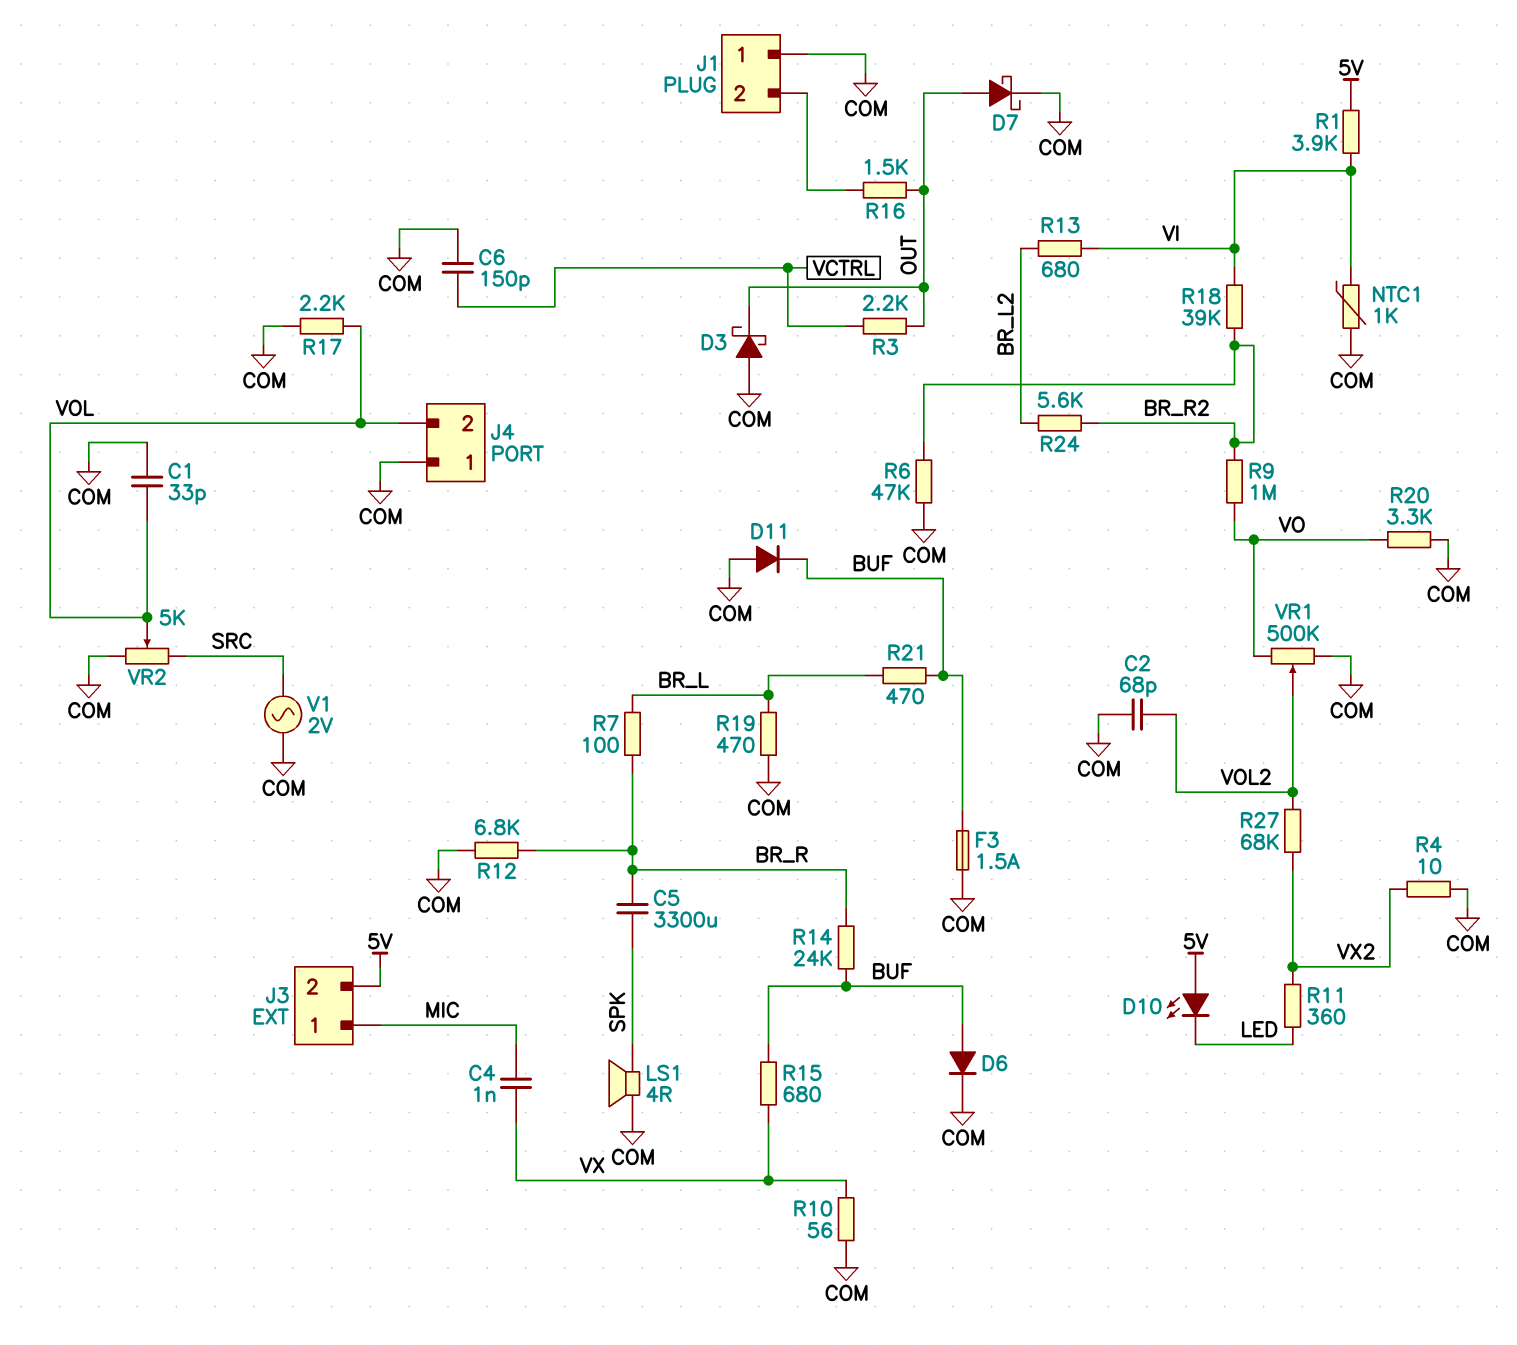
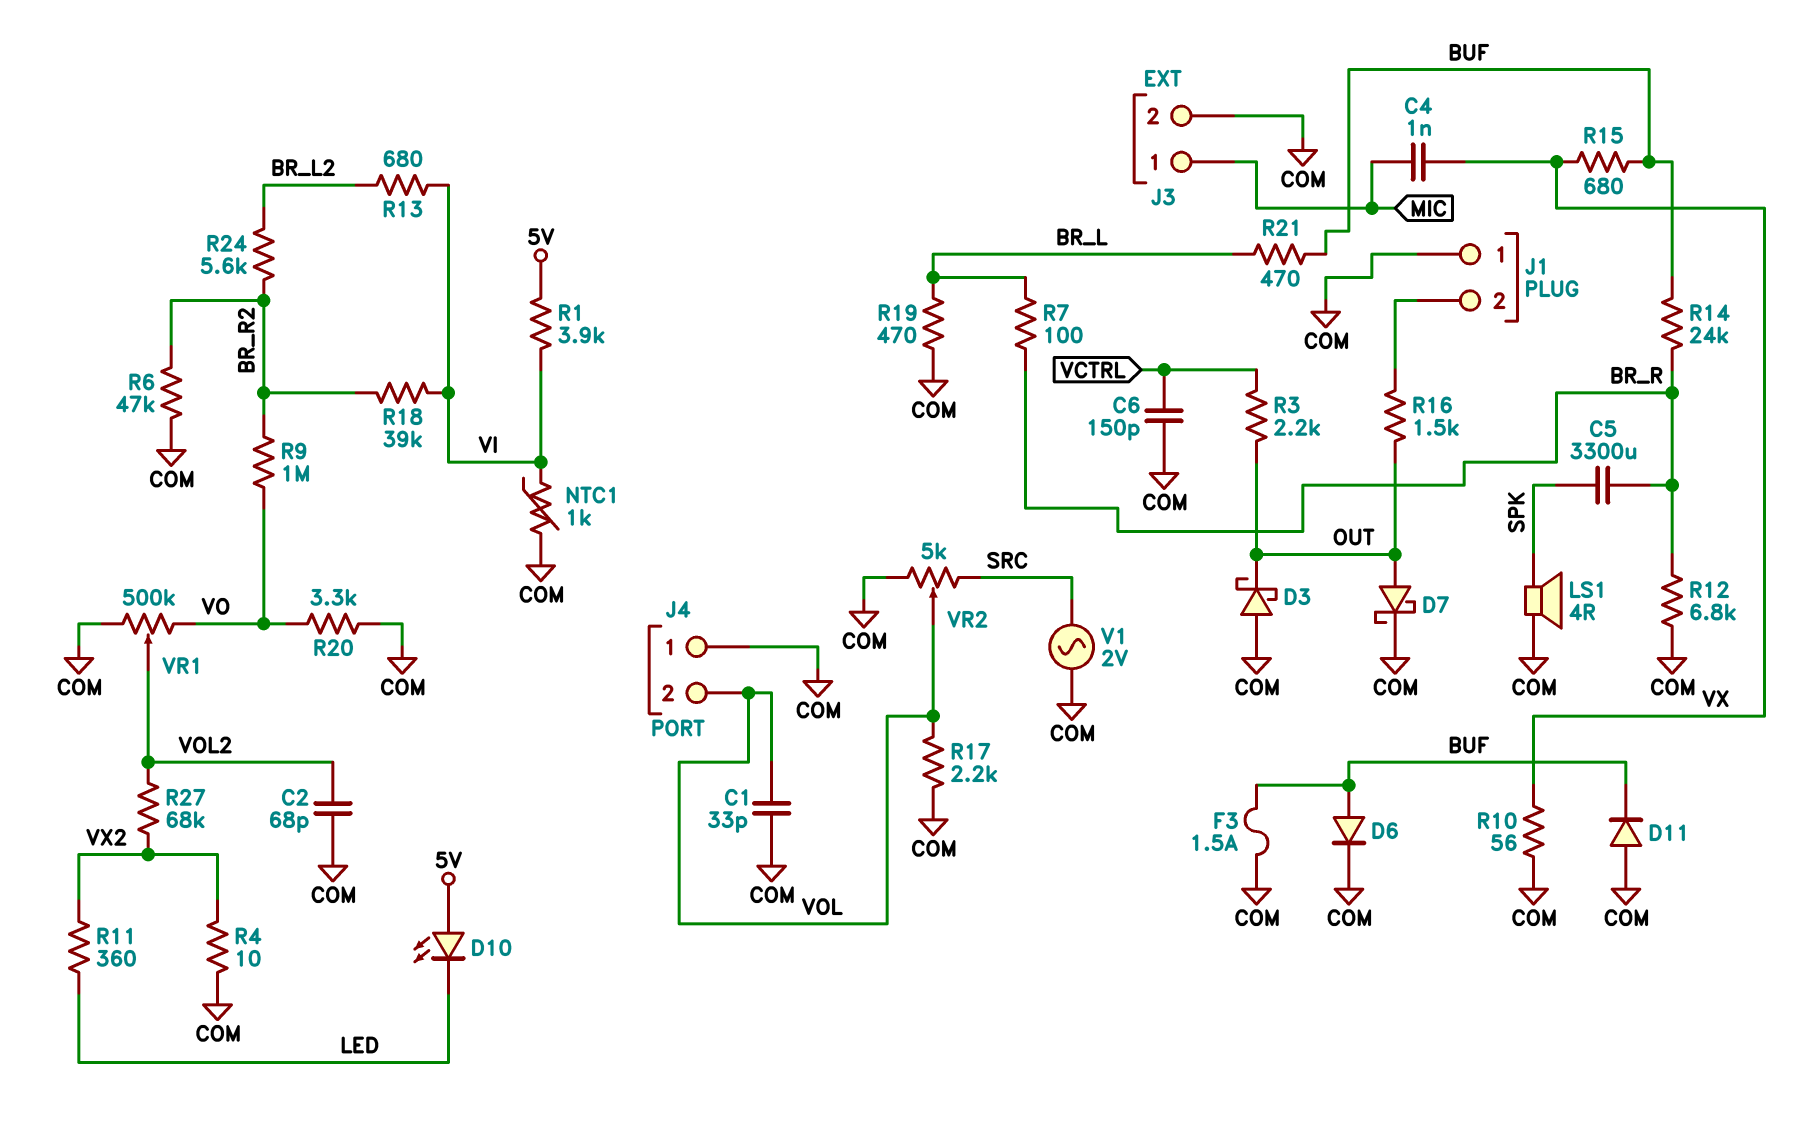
J3 pin 2: 5V -> COM

